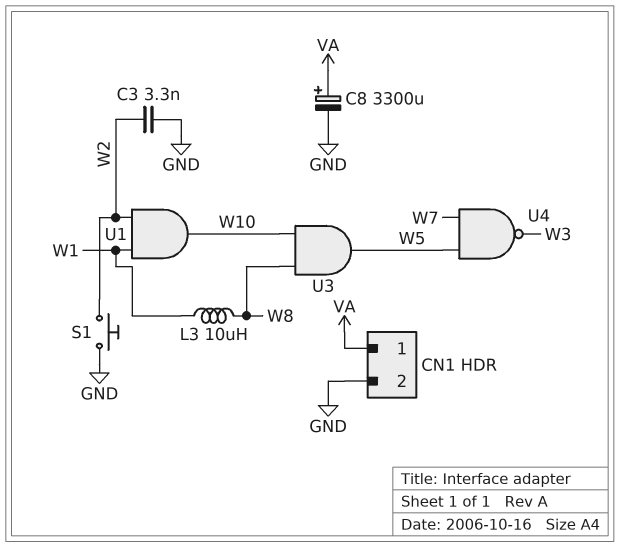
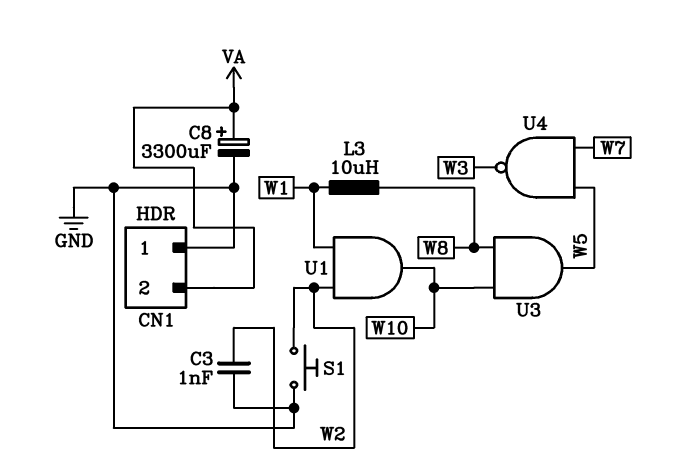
C3: 3.3nF (GND, W2) -> 1nF (GND, W2)
CN1 pin 1: VA -> GND
CN1 pin 2: GND -> VA

